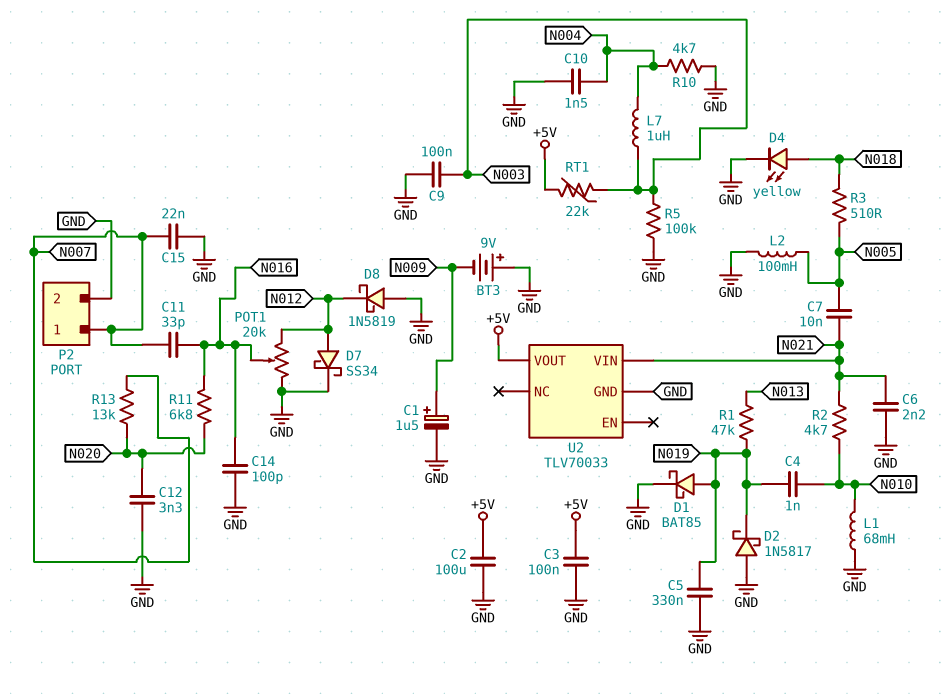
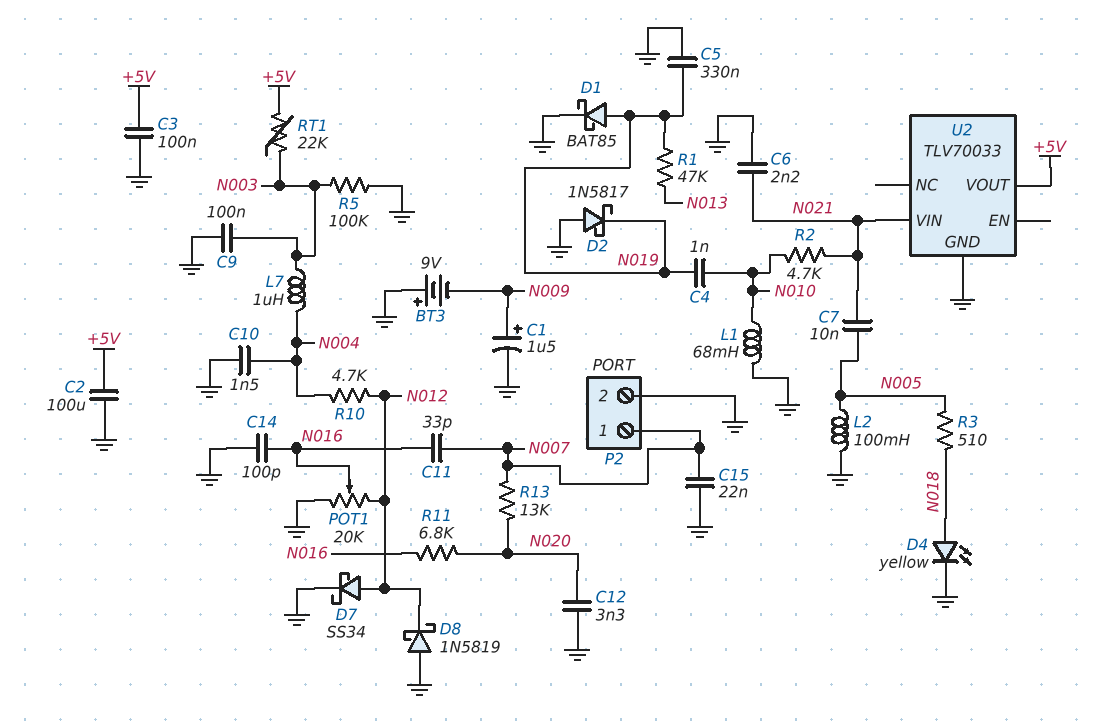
R10: 4.7k (GND, N004) -> 4.7k (N004, N012)

